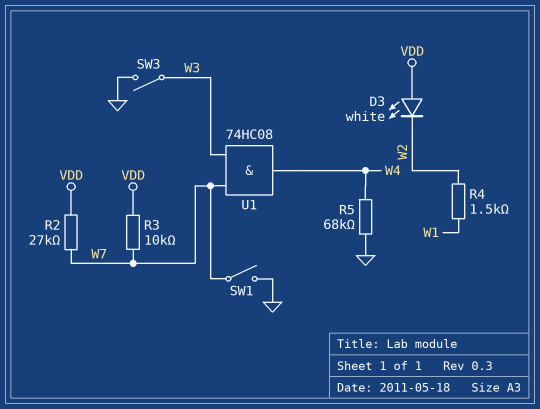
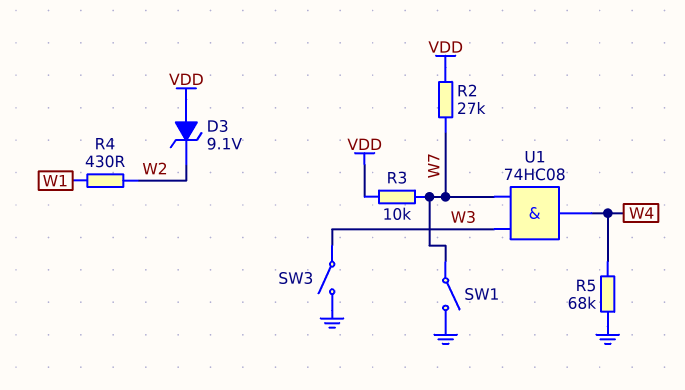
D3: LED white (A VDD, K W2) -> zener 9.1V (A VDD, K W2)
R4: 1.5k (W1, W2) -> 430 (W1, W2)

